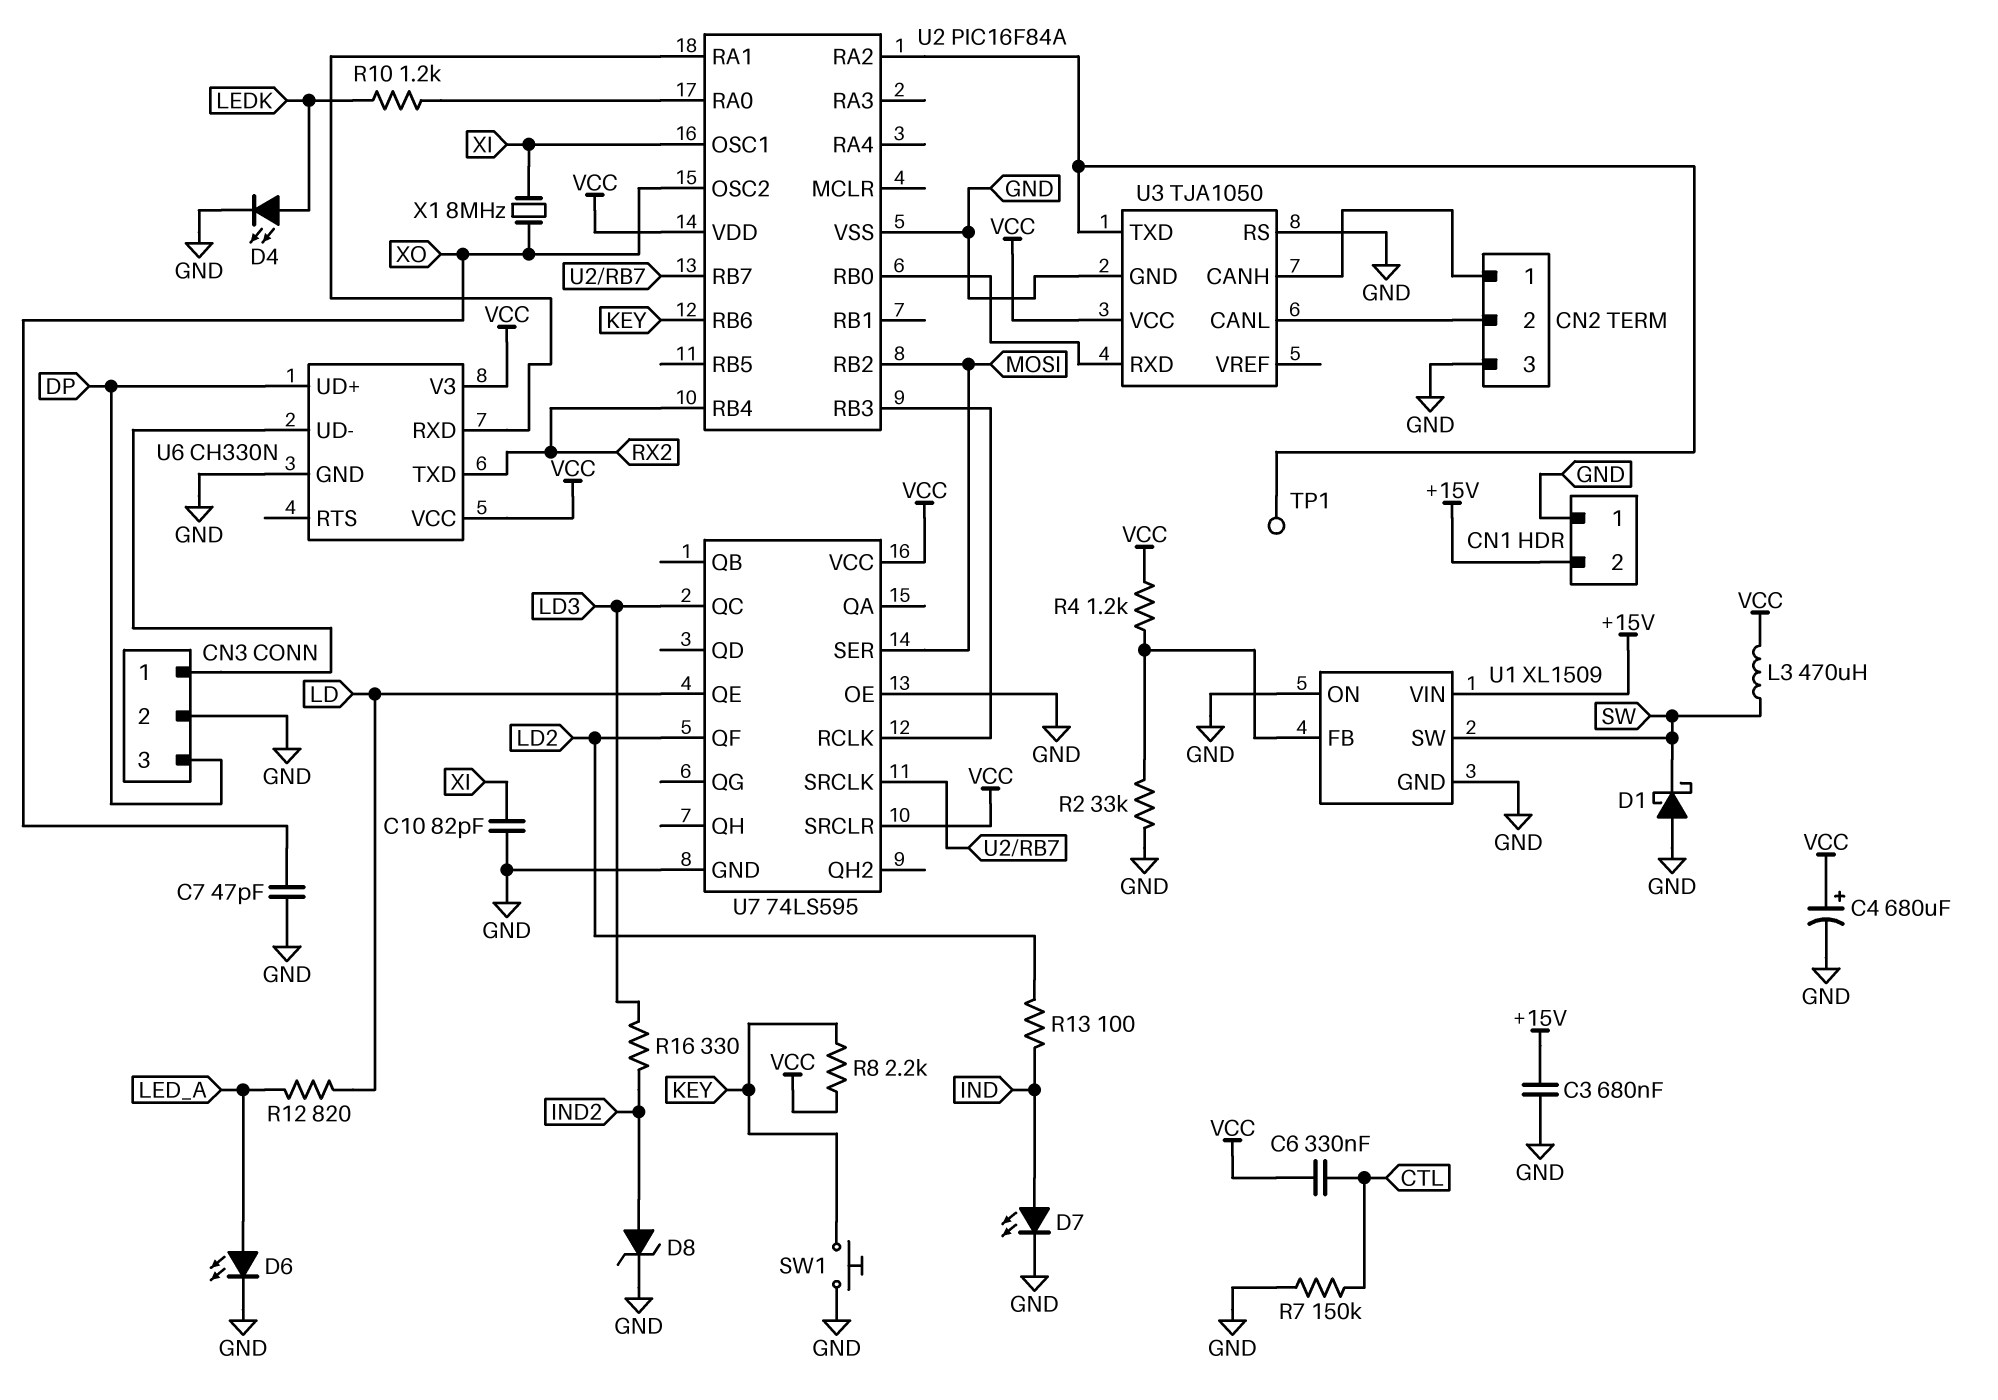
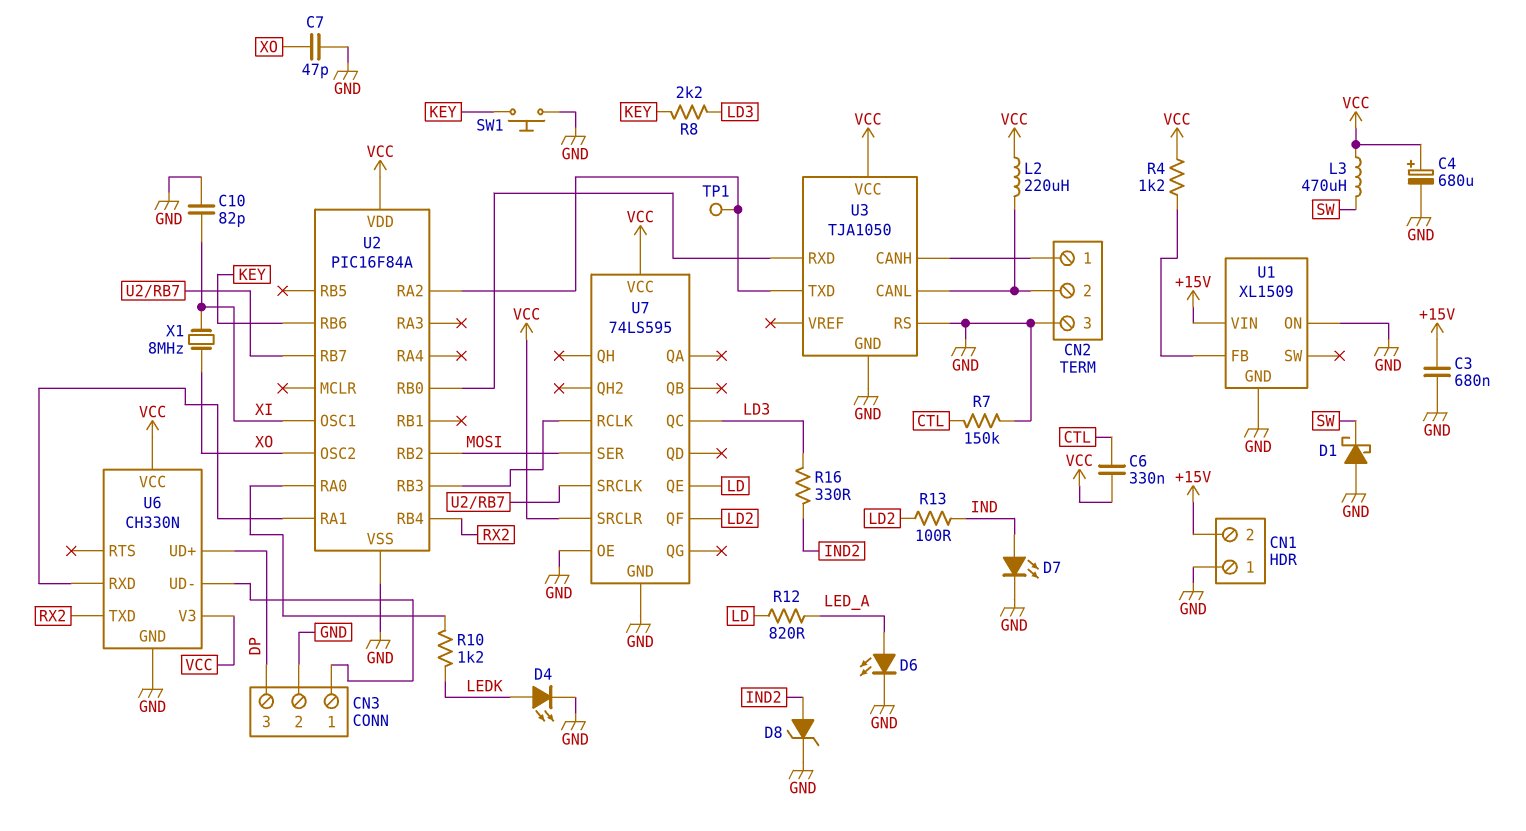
L2: none -> 220uH (CN2/2, VCC)
R2: 33k (GND, U1/FB) -> none
R8: 2.2k (KEY, VCC) -> 2.2k (KEY, LD3)
U1 pin SW: SW -> none

